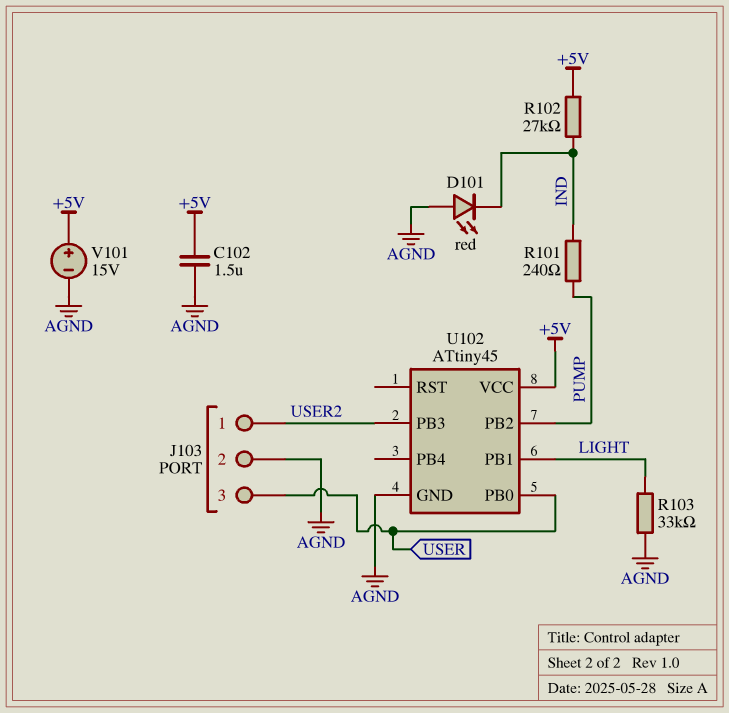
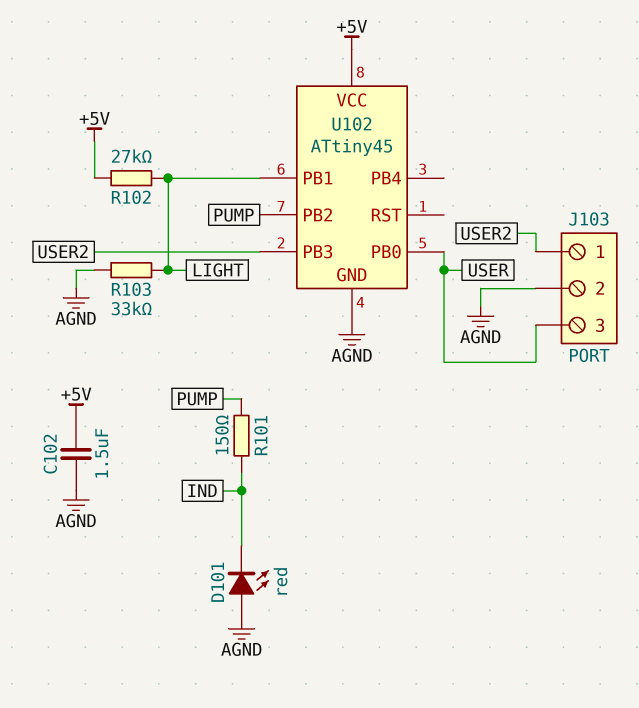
R101: 240 (IND, PUMP) -> 150 (IND, PUMP)
R102: 27k (+5V, IND) -> 27k (+5V, LIGHT)
V101: 15V (plus +5V, minus AGND) -> none

